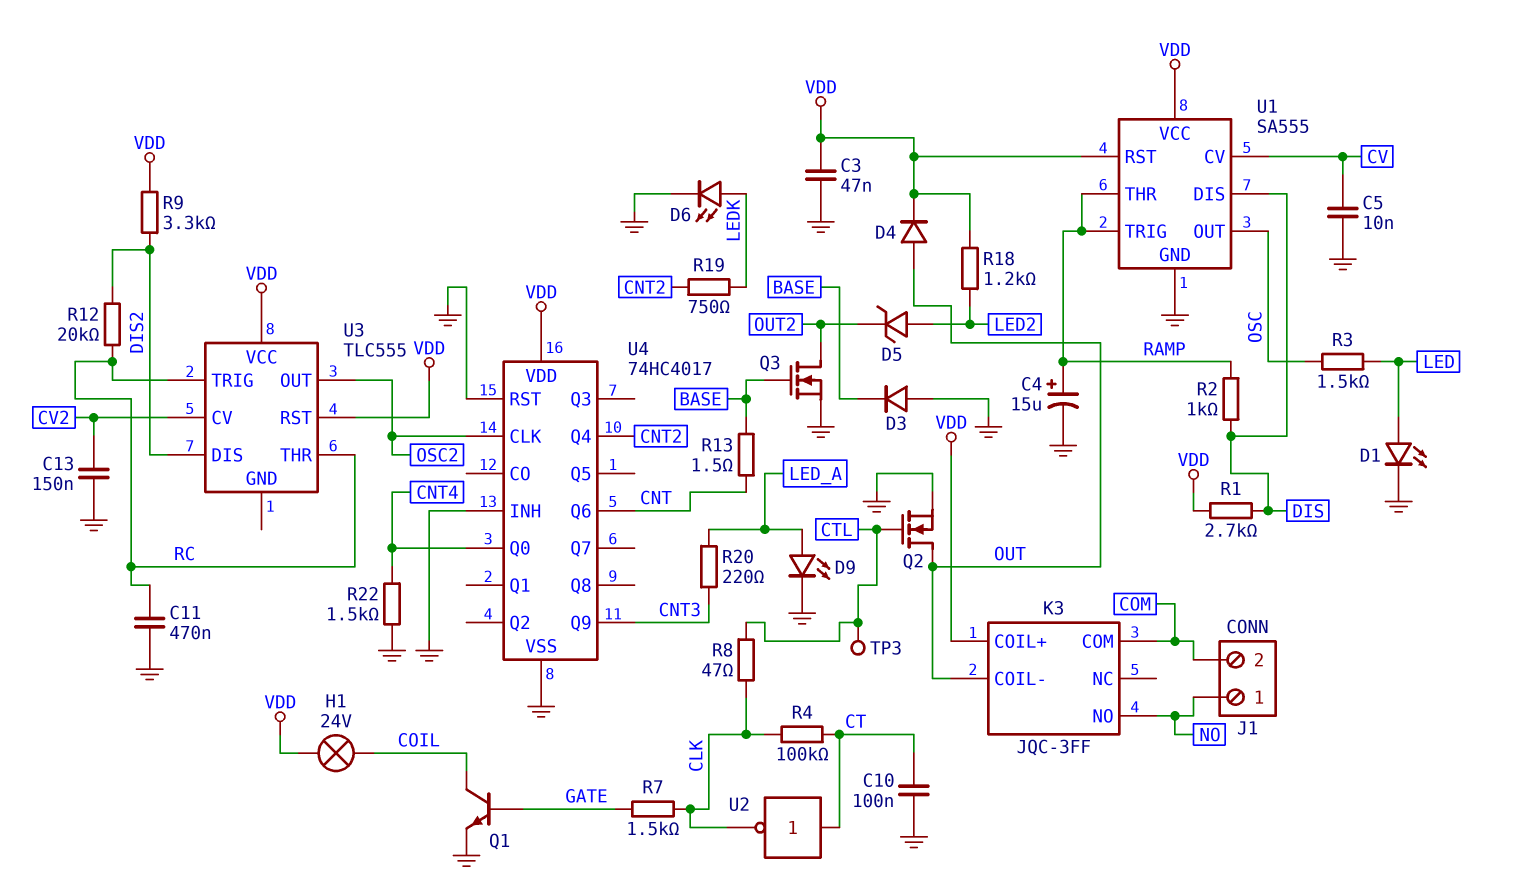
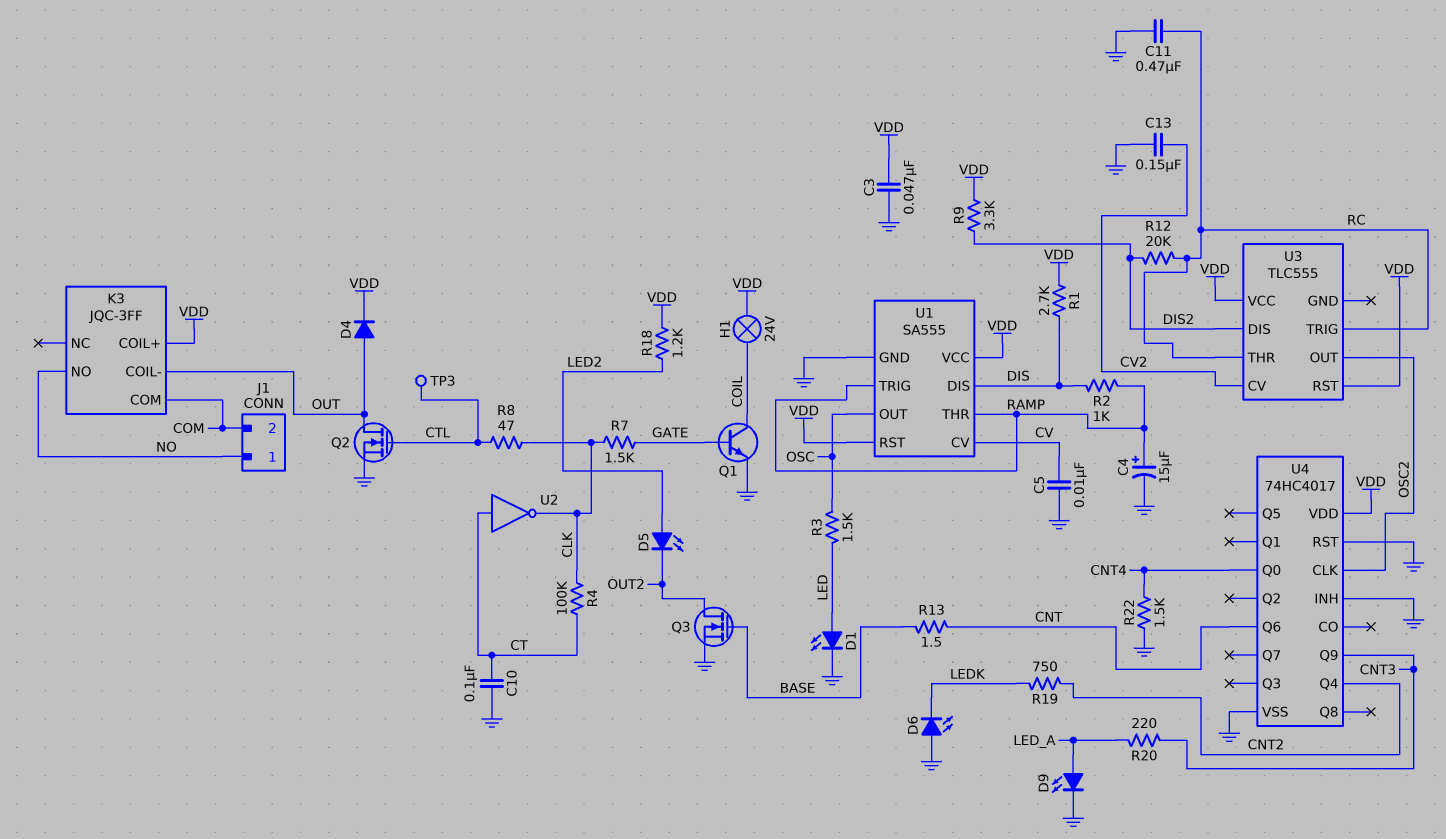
D3: diode (A GND, K BASE) -> none
D5: zener (A LED2, K OUT2) -> LED (A LED2, K OUT2)
D6: LED (A LEDK, K GND) -> LED (A GND, K LEDK)

